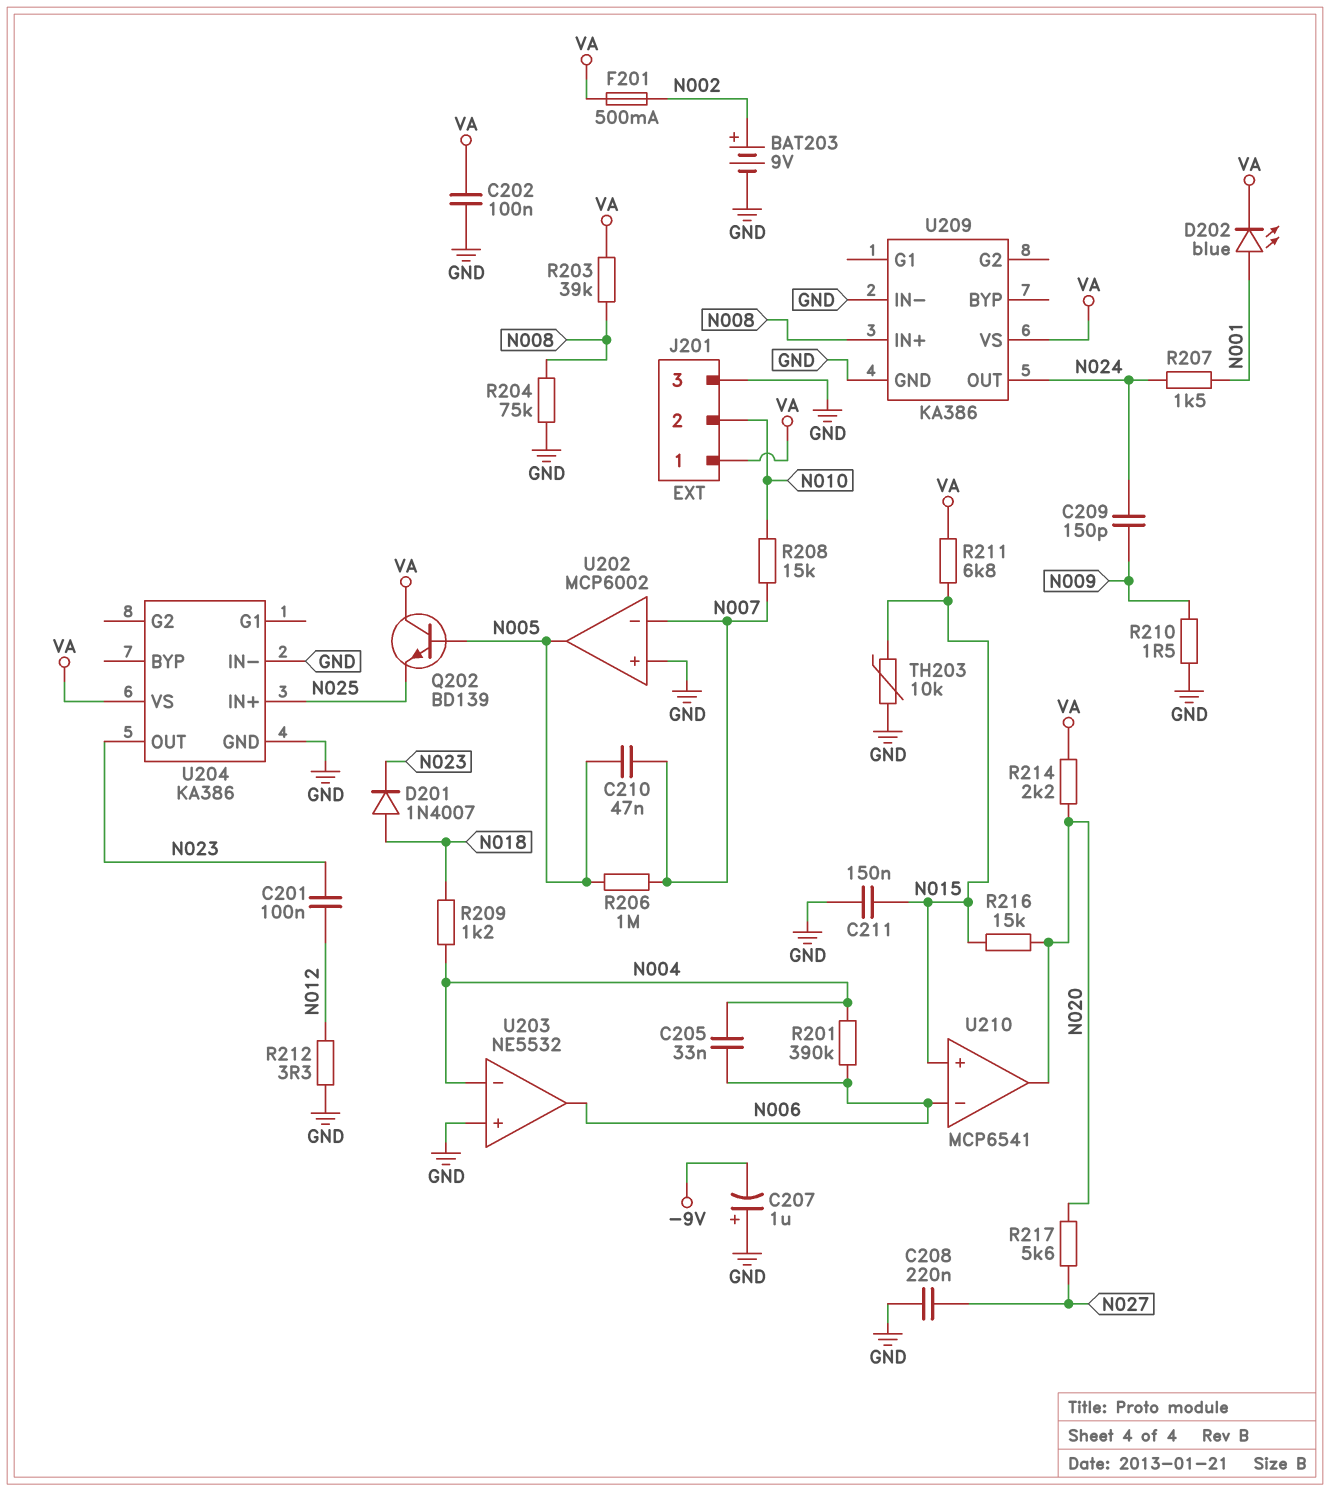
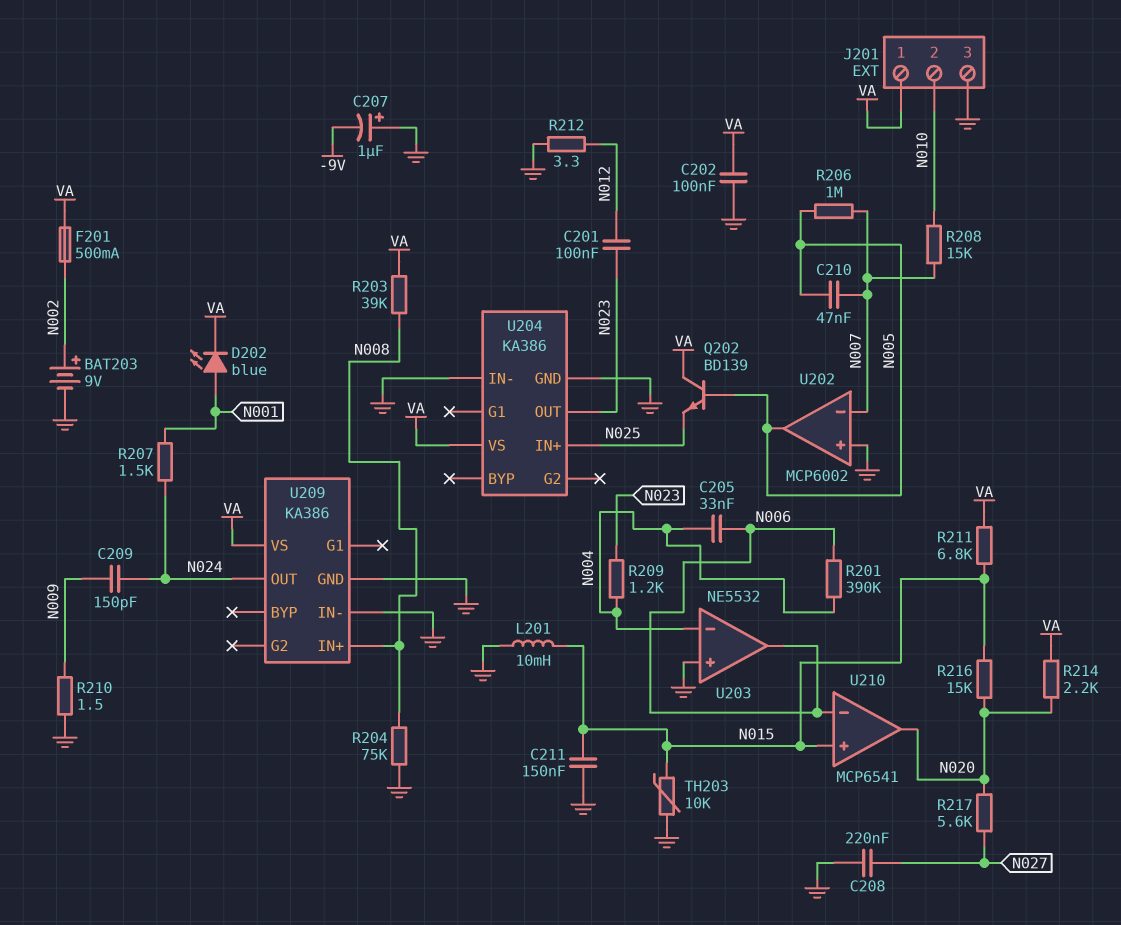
D201: diode 1N4007 (A N018, K N023) -> none
L201: none -> 10mH (GND, N015)
R209: 1.2k (N004, N018) -> 1.2k (N004, N023)

